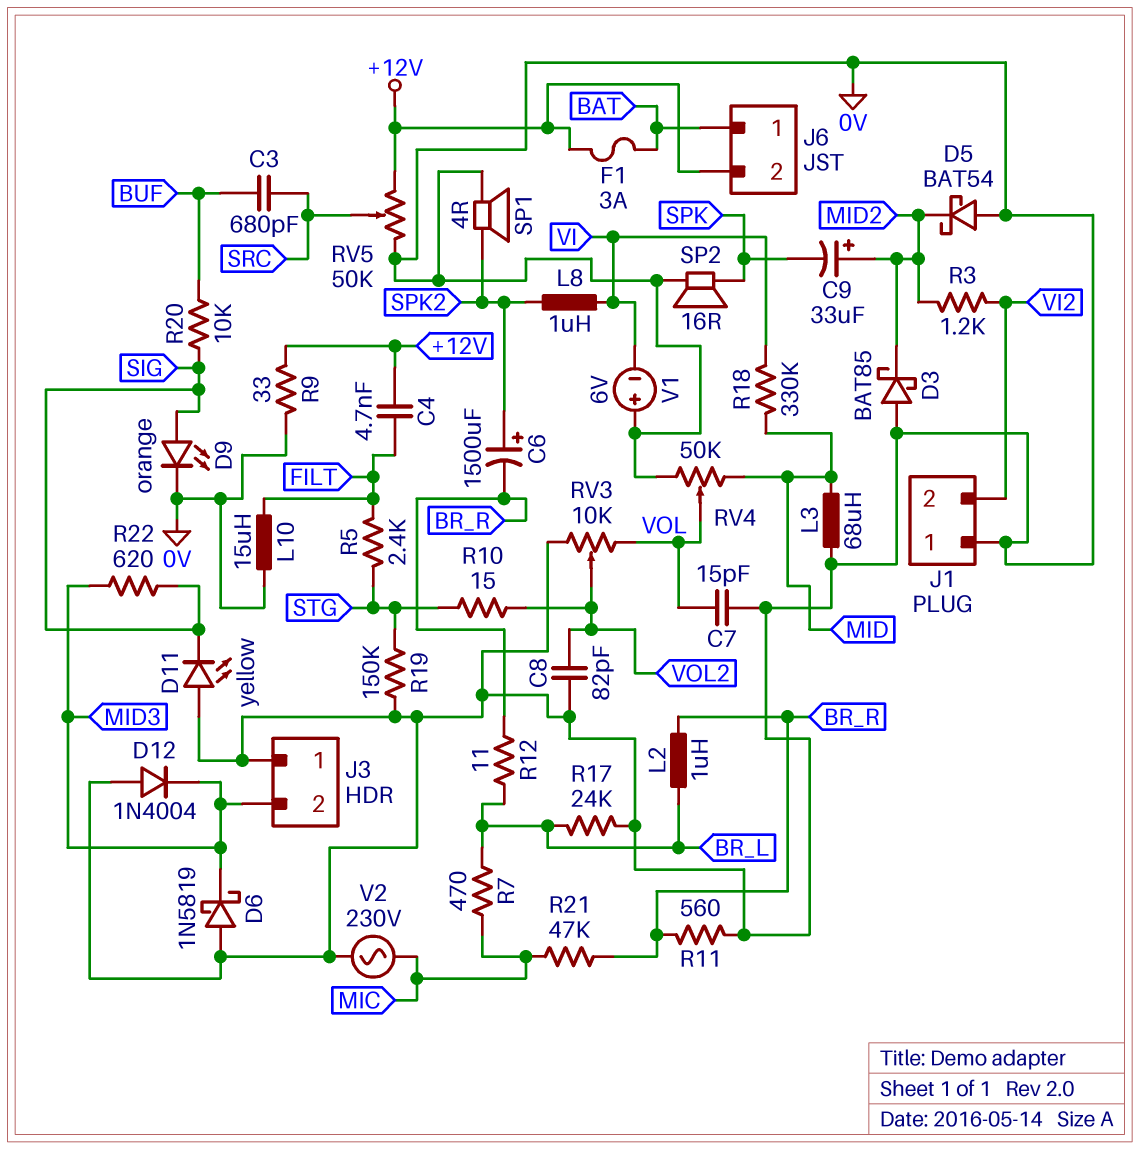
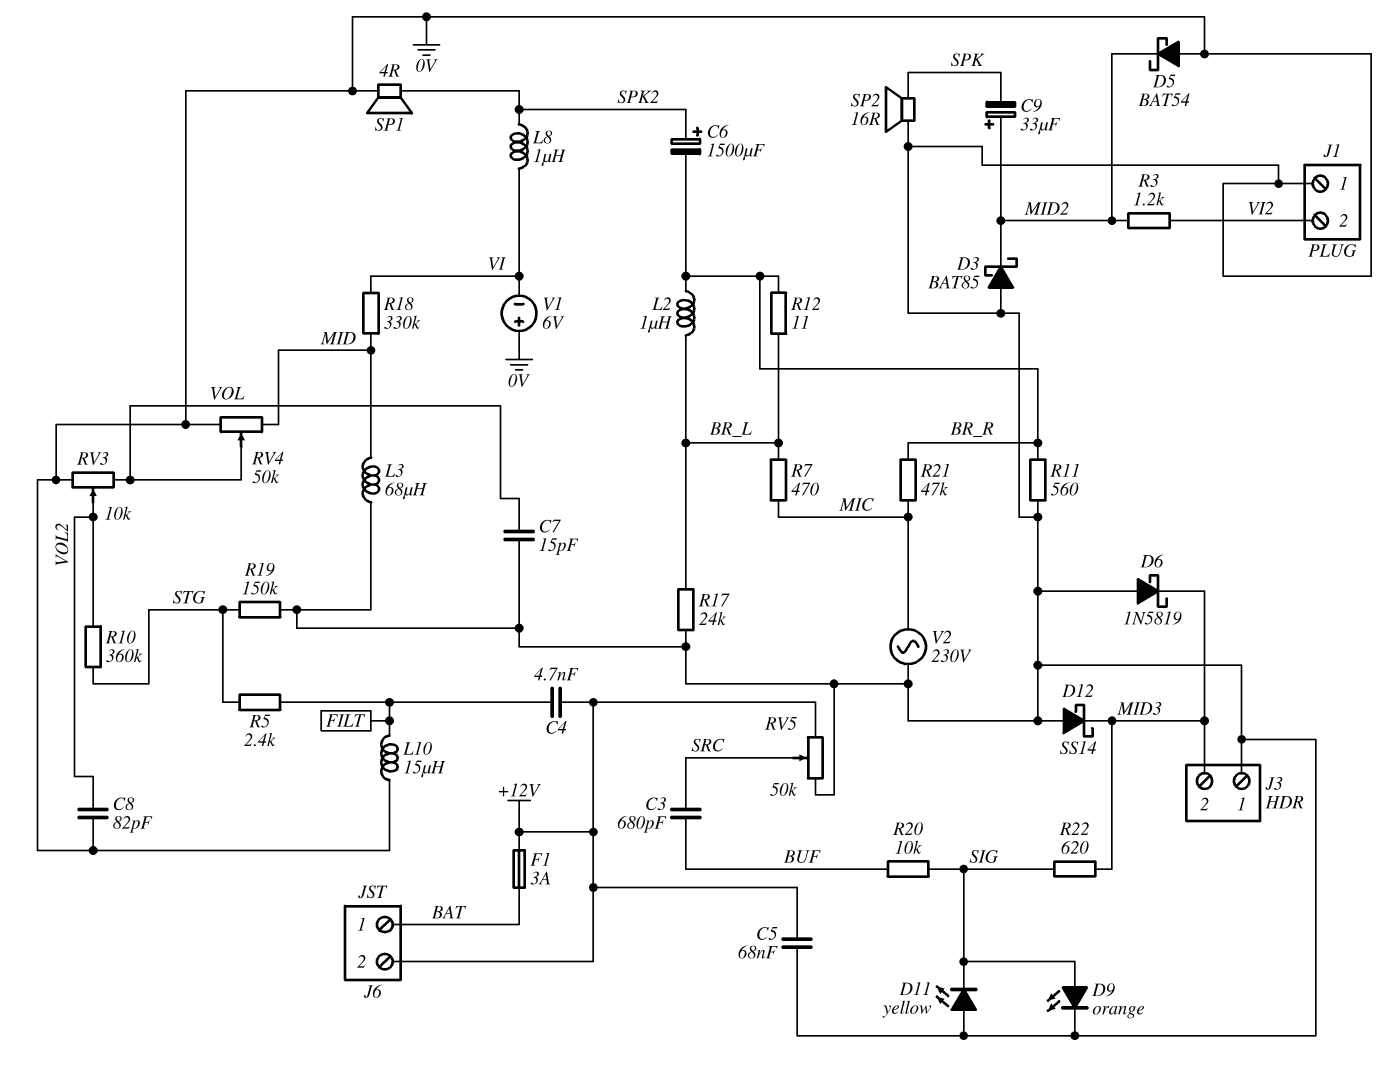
C5: none -> 68nF (+12V, 0V)
D12: diode 1N4004 (A 0V, K MID3) -> schottky SS14 (A 0V, K MID3)
R9: 33 (+12V, 0V) -> none
R10: 15 (STG, VOL2) -> 360k (STG, VOL2)

